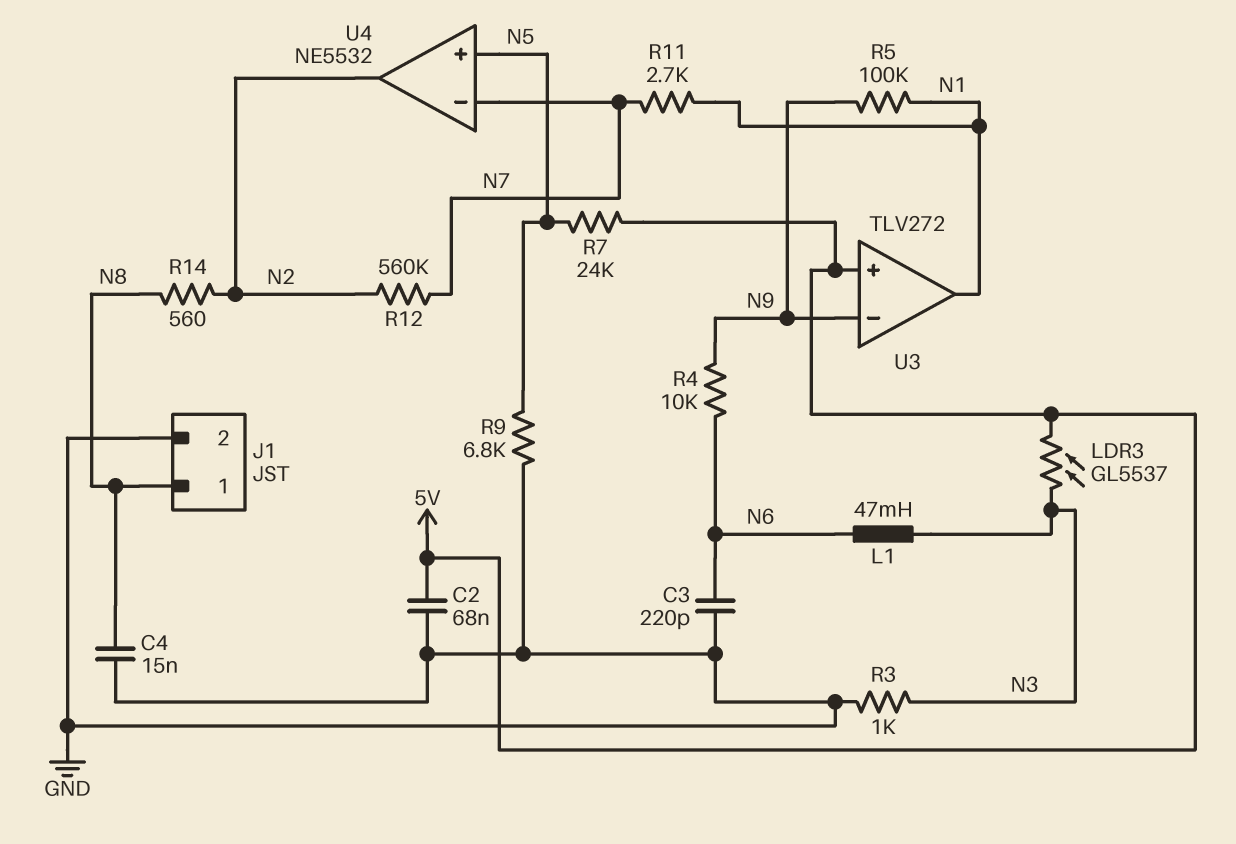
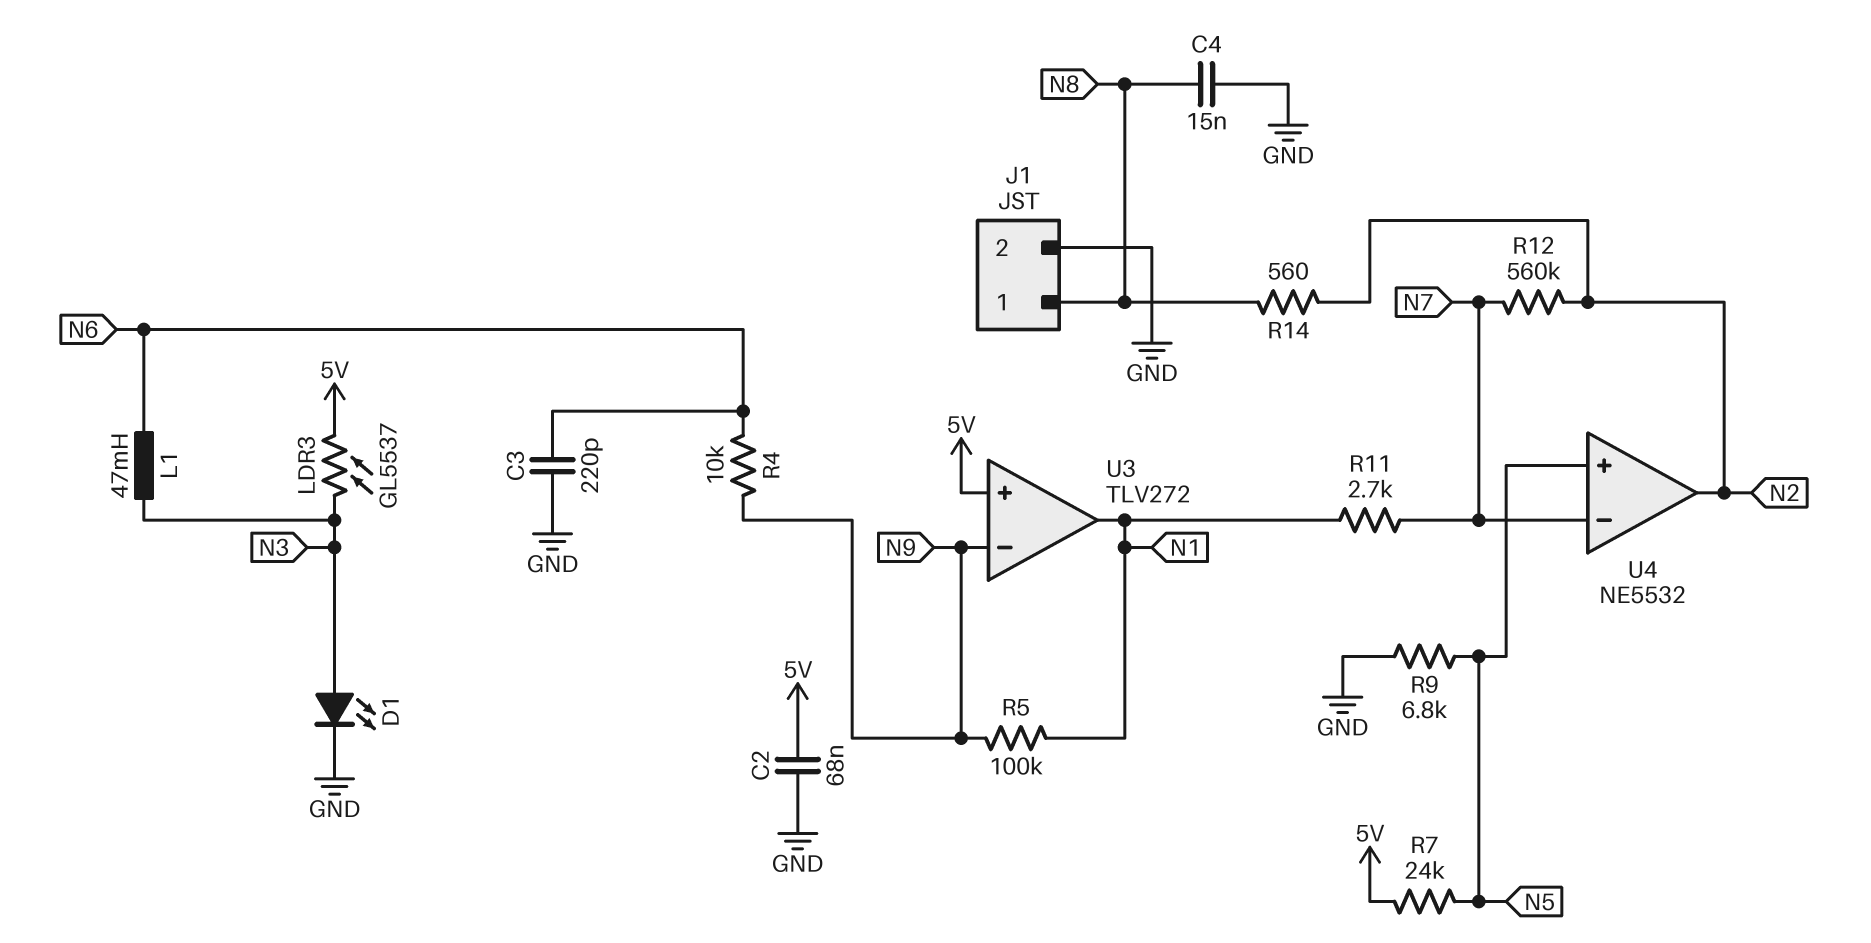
D1: none -> LED (A N3, K GND)
R3: 1k (GND, N3) -> none

